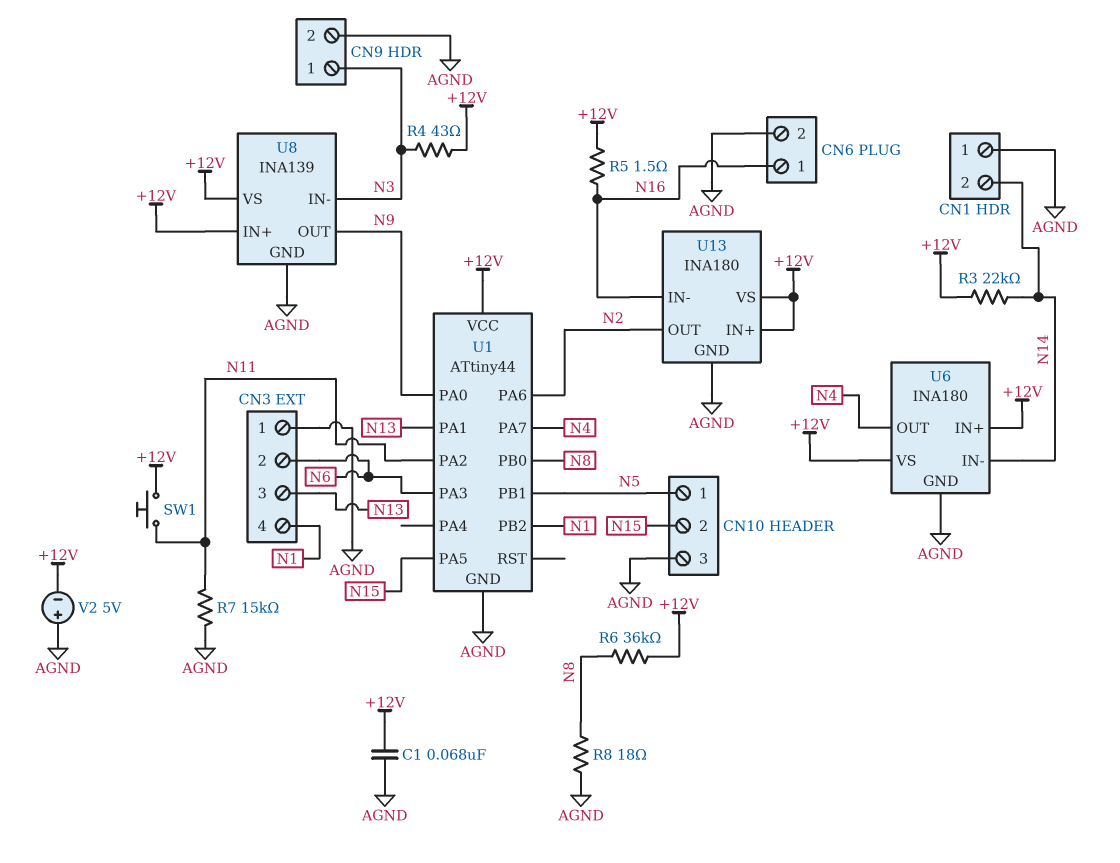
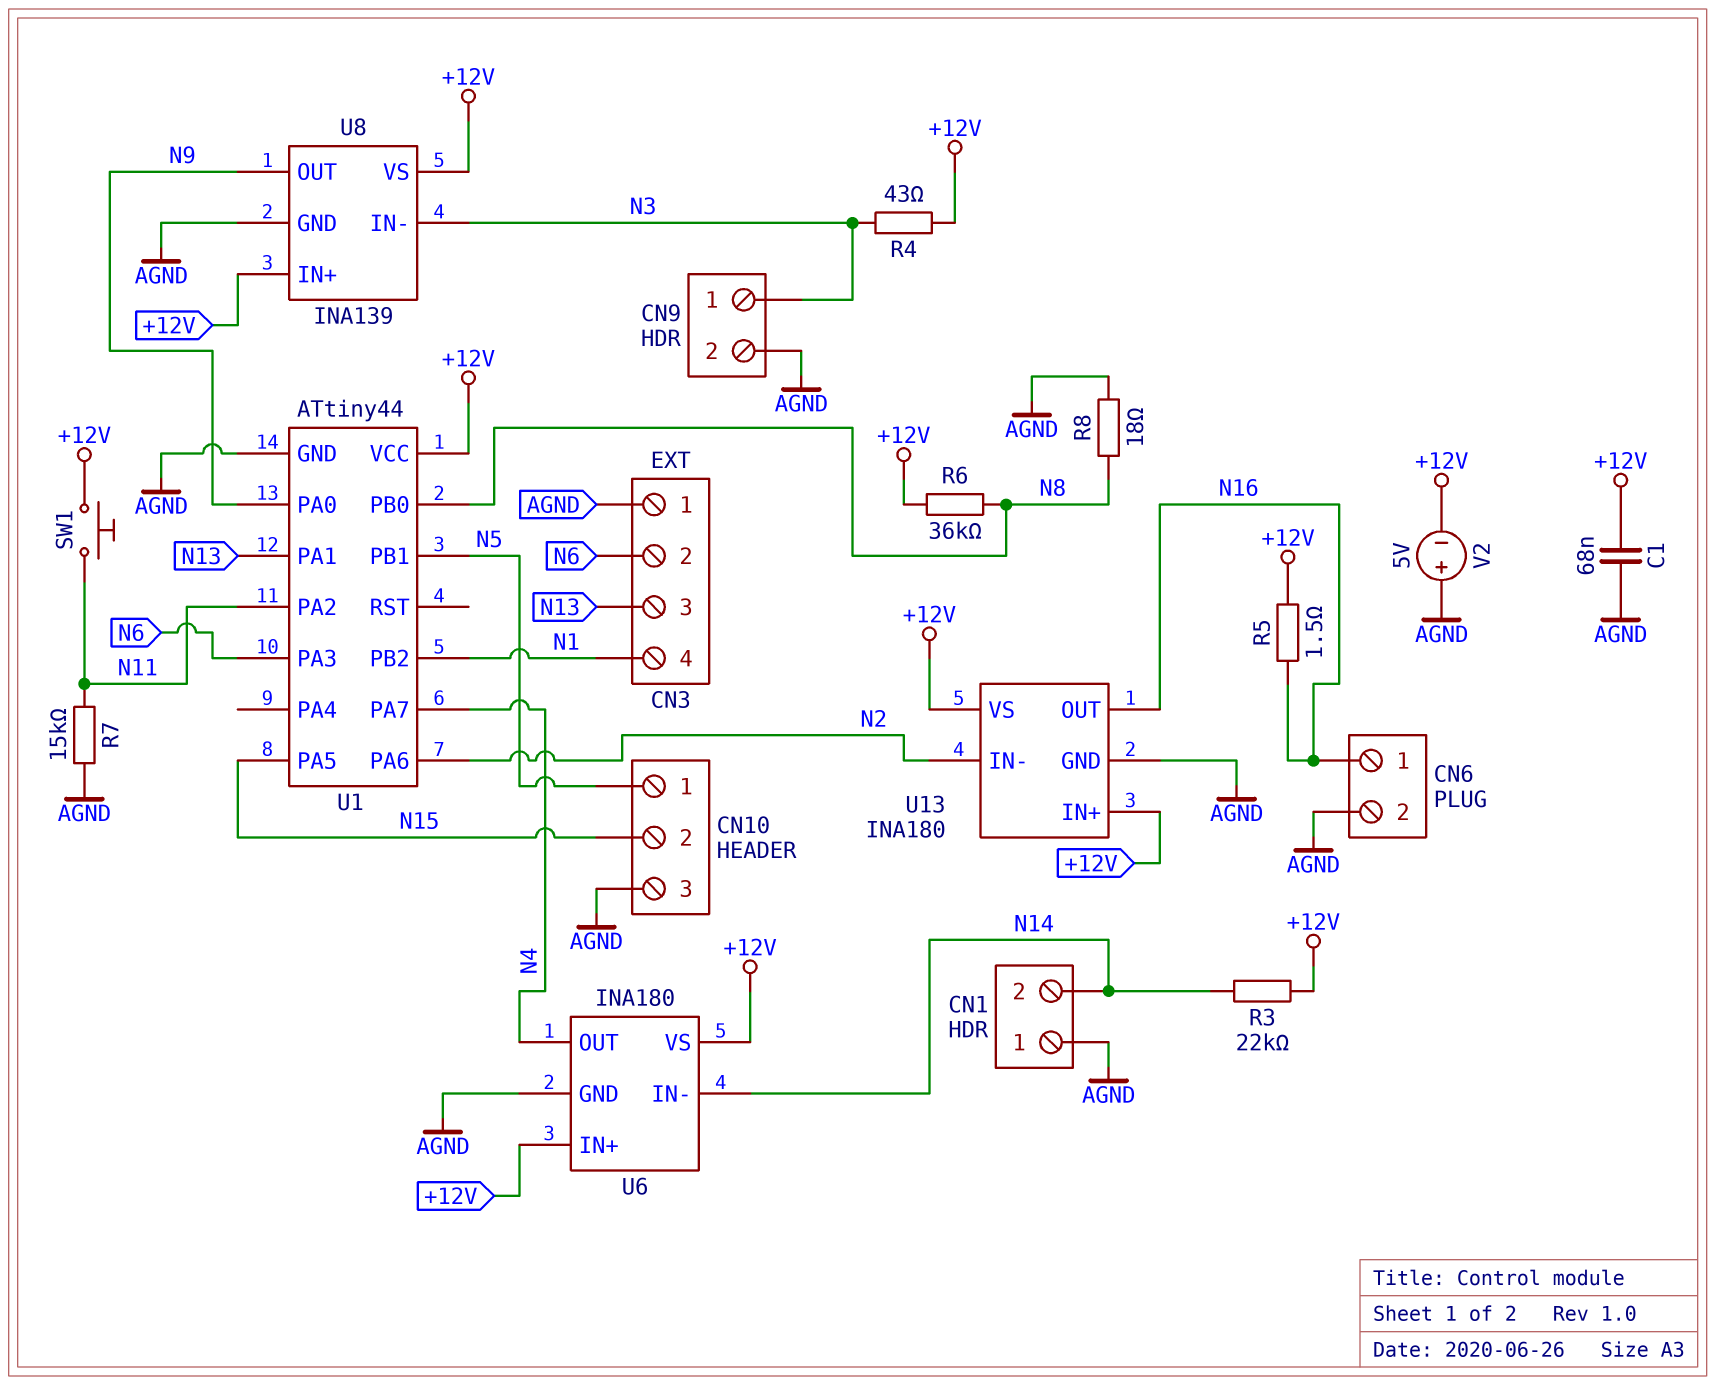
U13 pin IN-: N16 -> N2
U13 pin OUT: N2 -> N16

